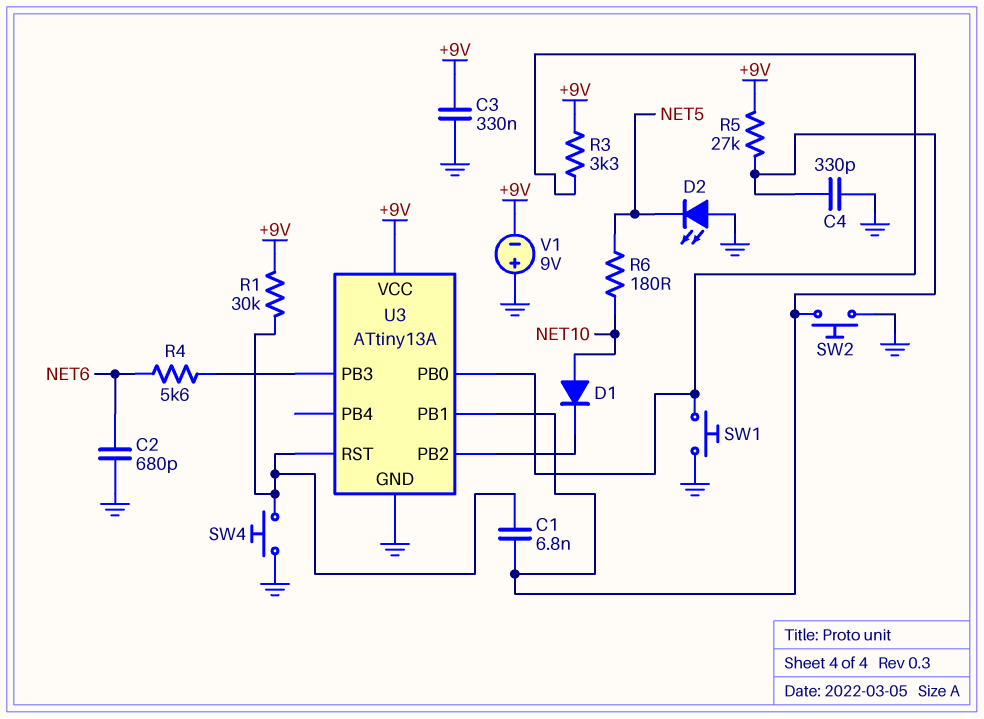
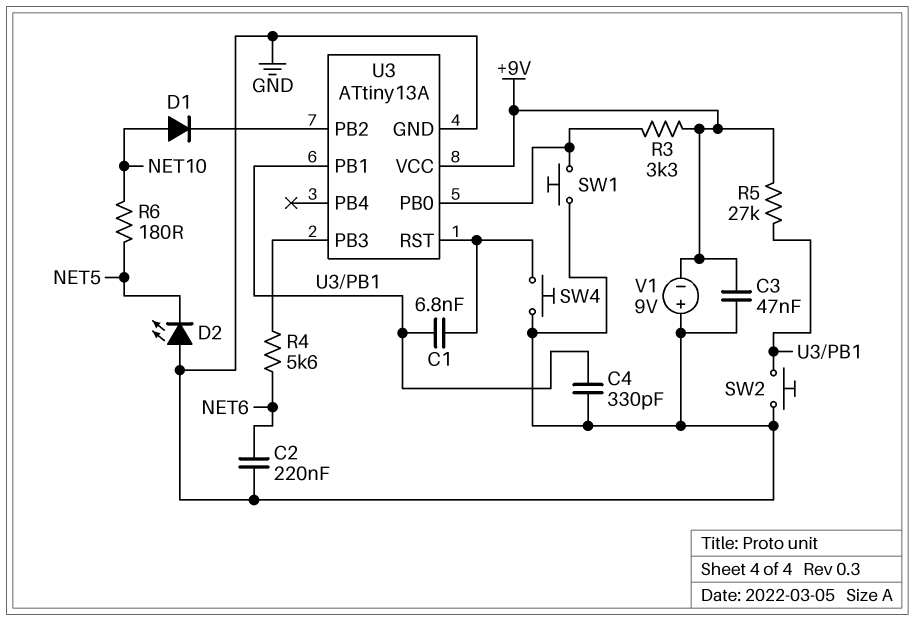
C2: 680pF (GND, NET6) -> 220nF (GND, NET6)
C3: 330nF (+9V, GND) -> 47nF (+9V, GND)
R1: 30k (+9V, U3/RST) -> none

